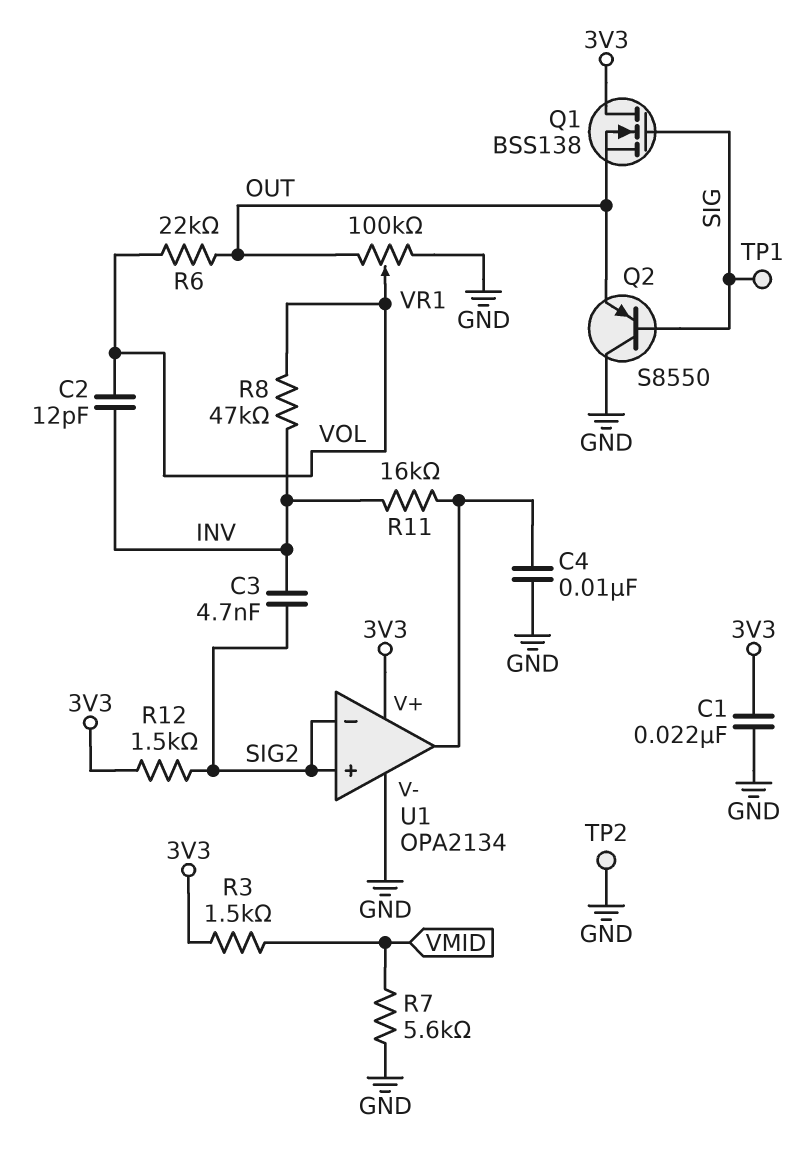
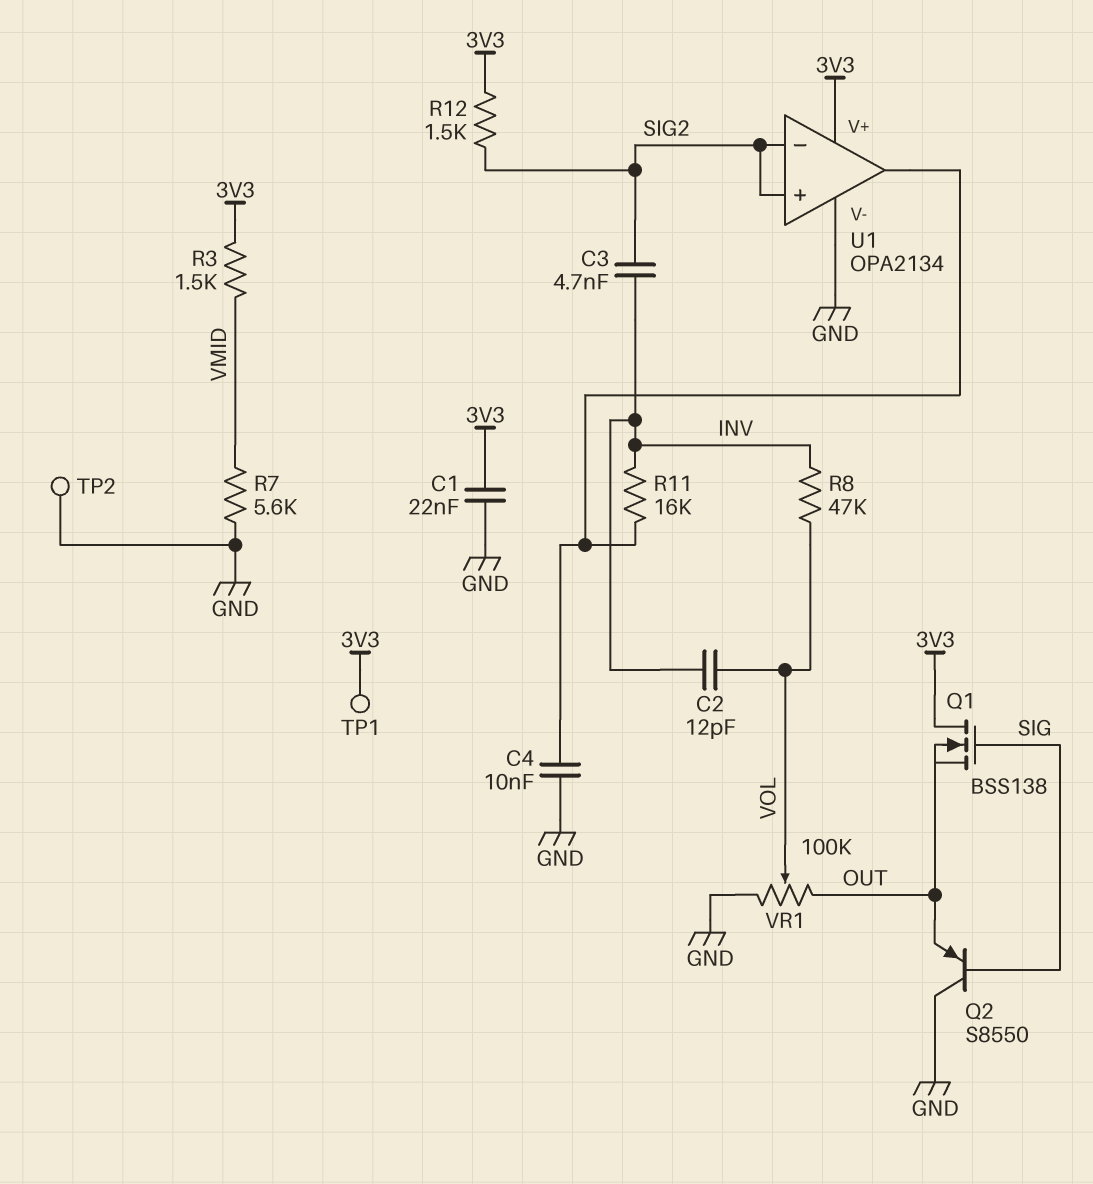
R6: 22k (OUT, VOL) -> none
TP1: test point (SIG) -> test point (3V3)

